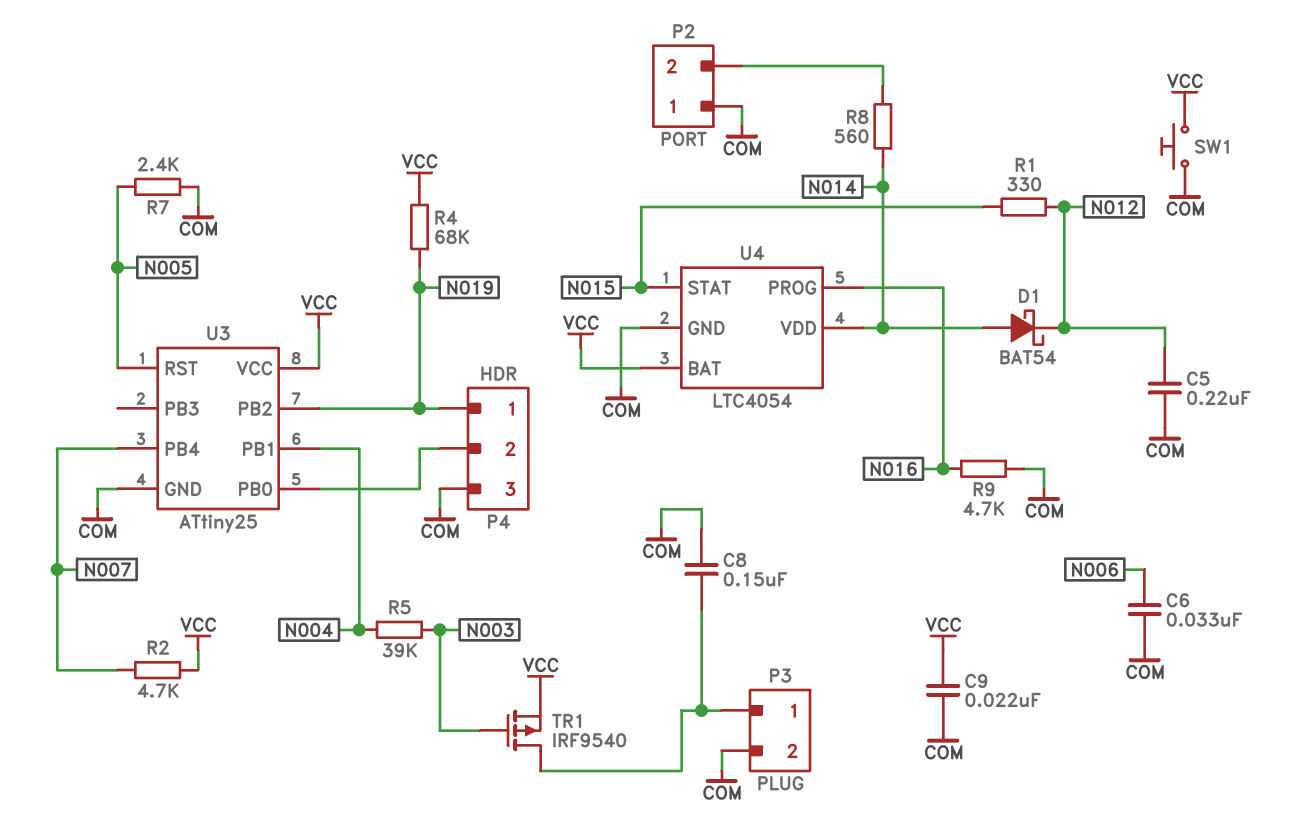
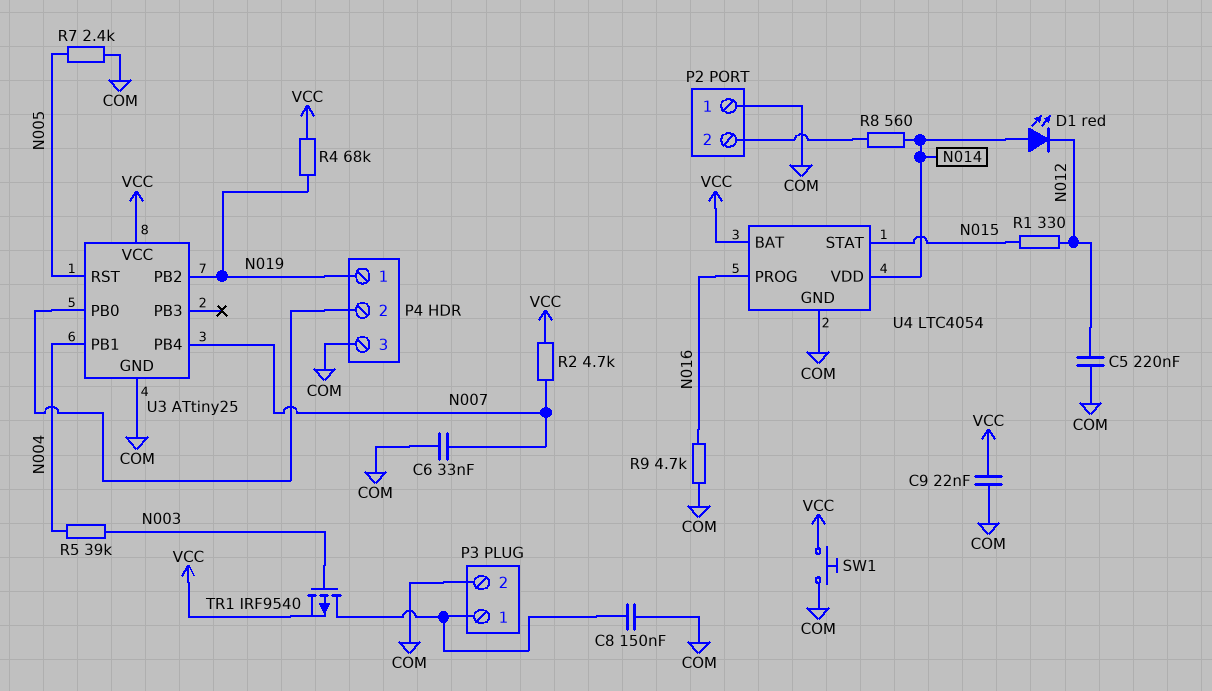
C6: 33nF (COM, N006) -> 33nF (COM, N007)
D1: schottky BAT54 (A N014, K N012) -> LED red (A N014, K N012)

